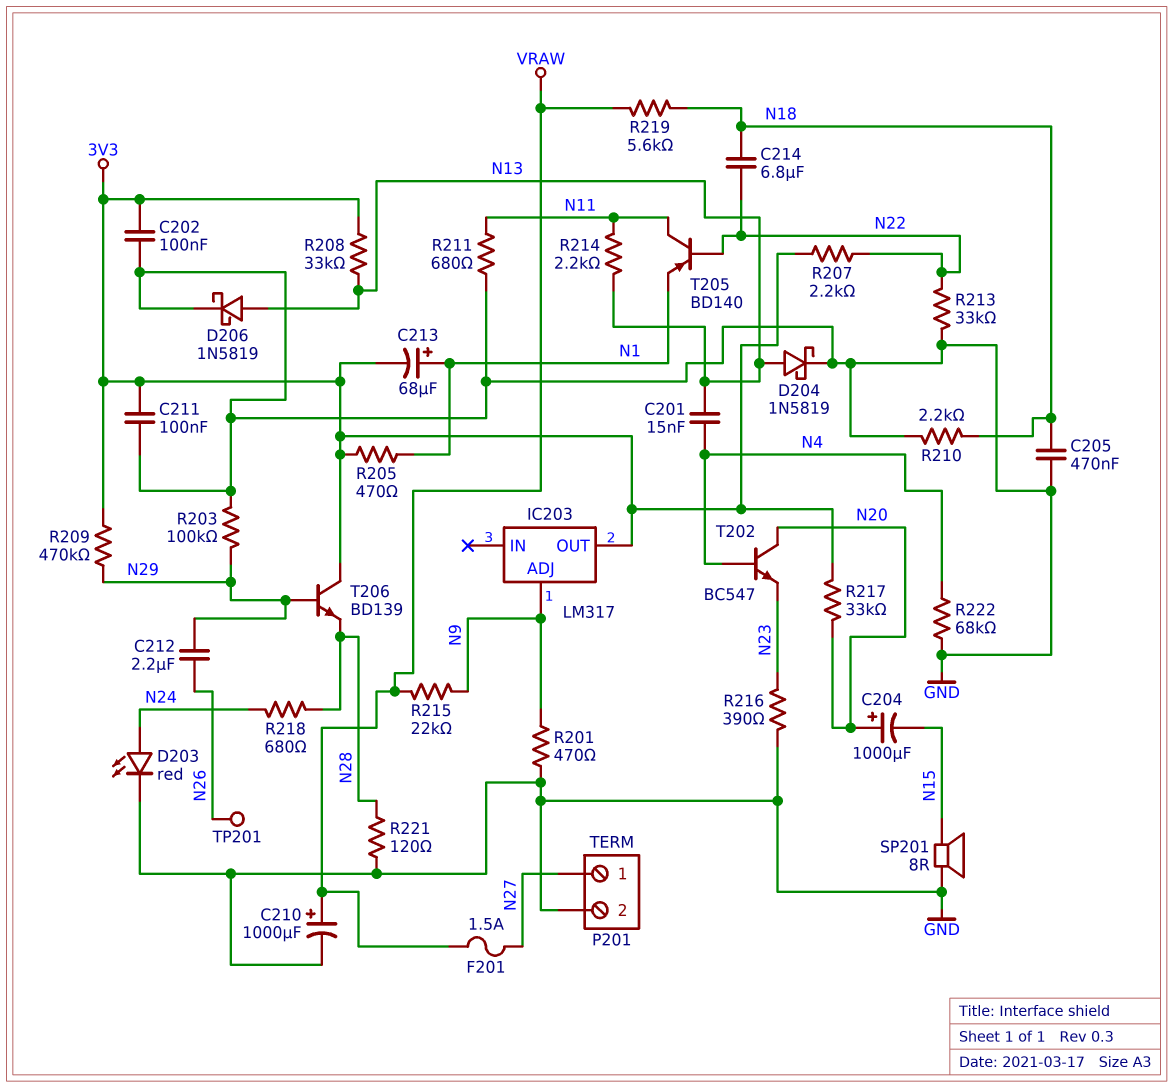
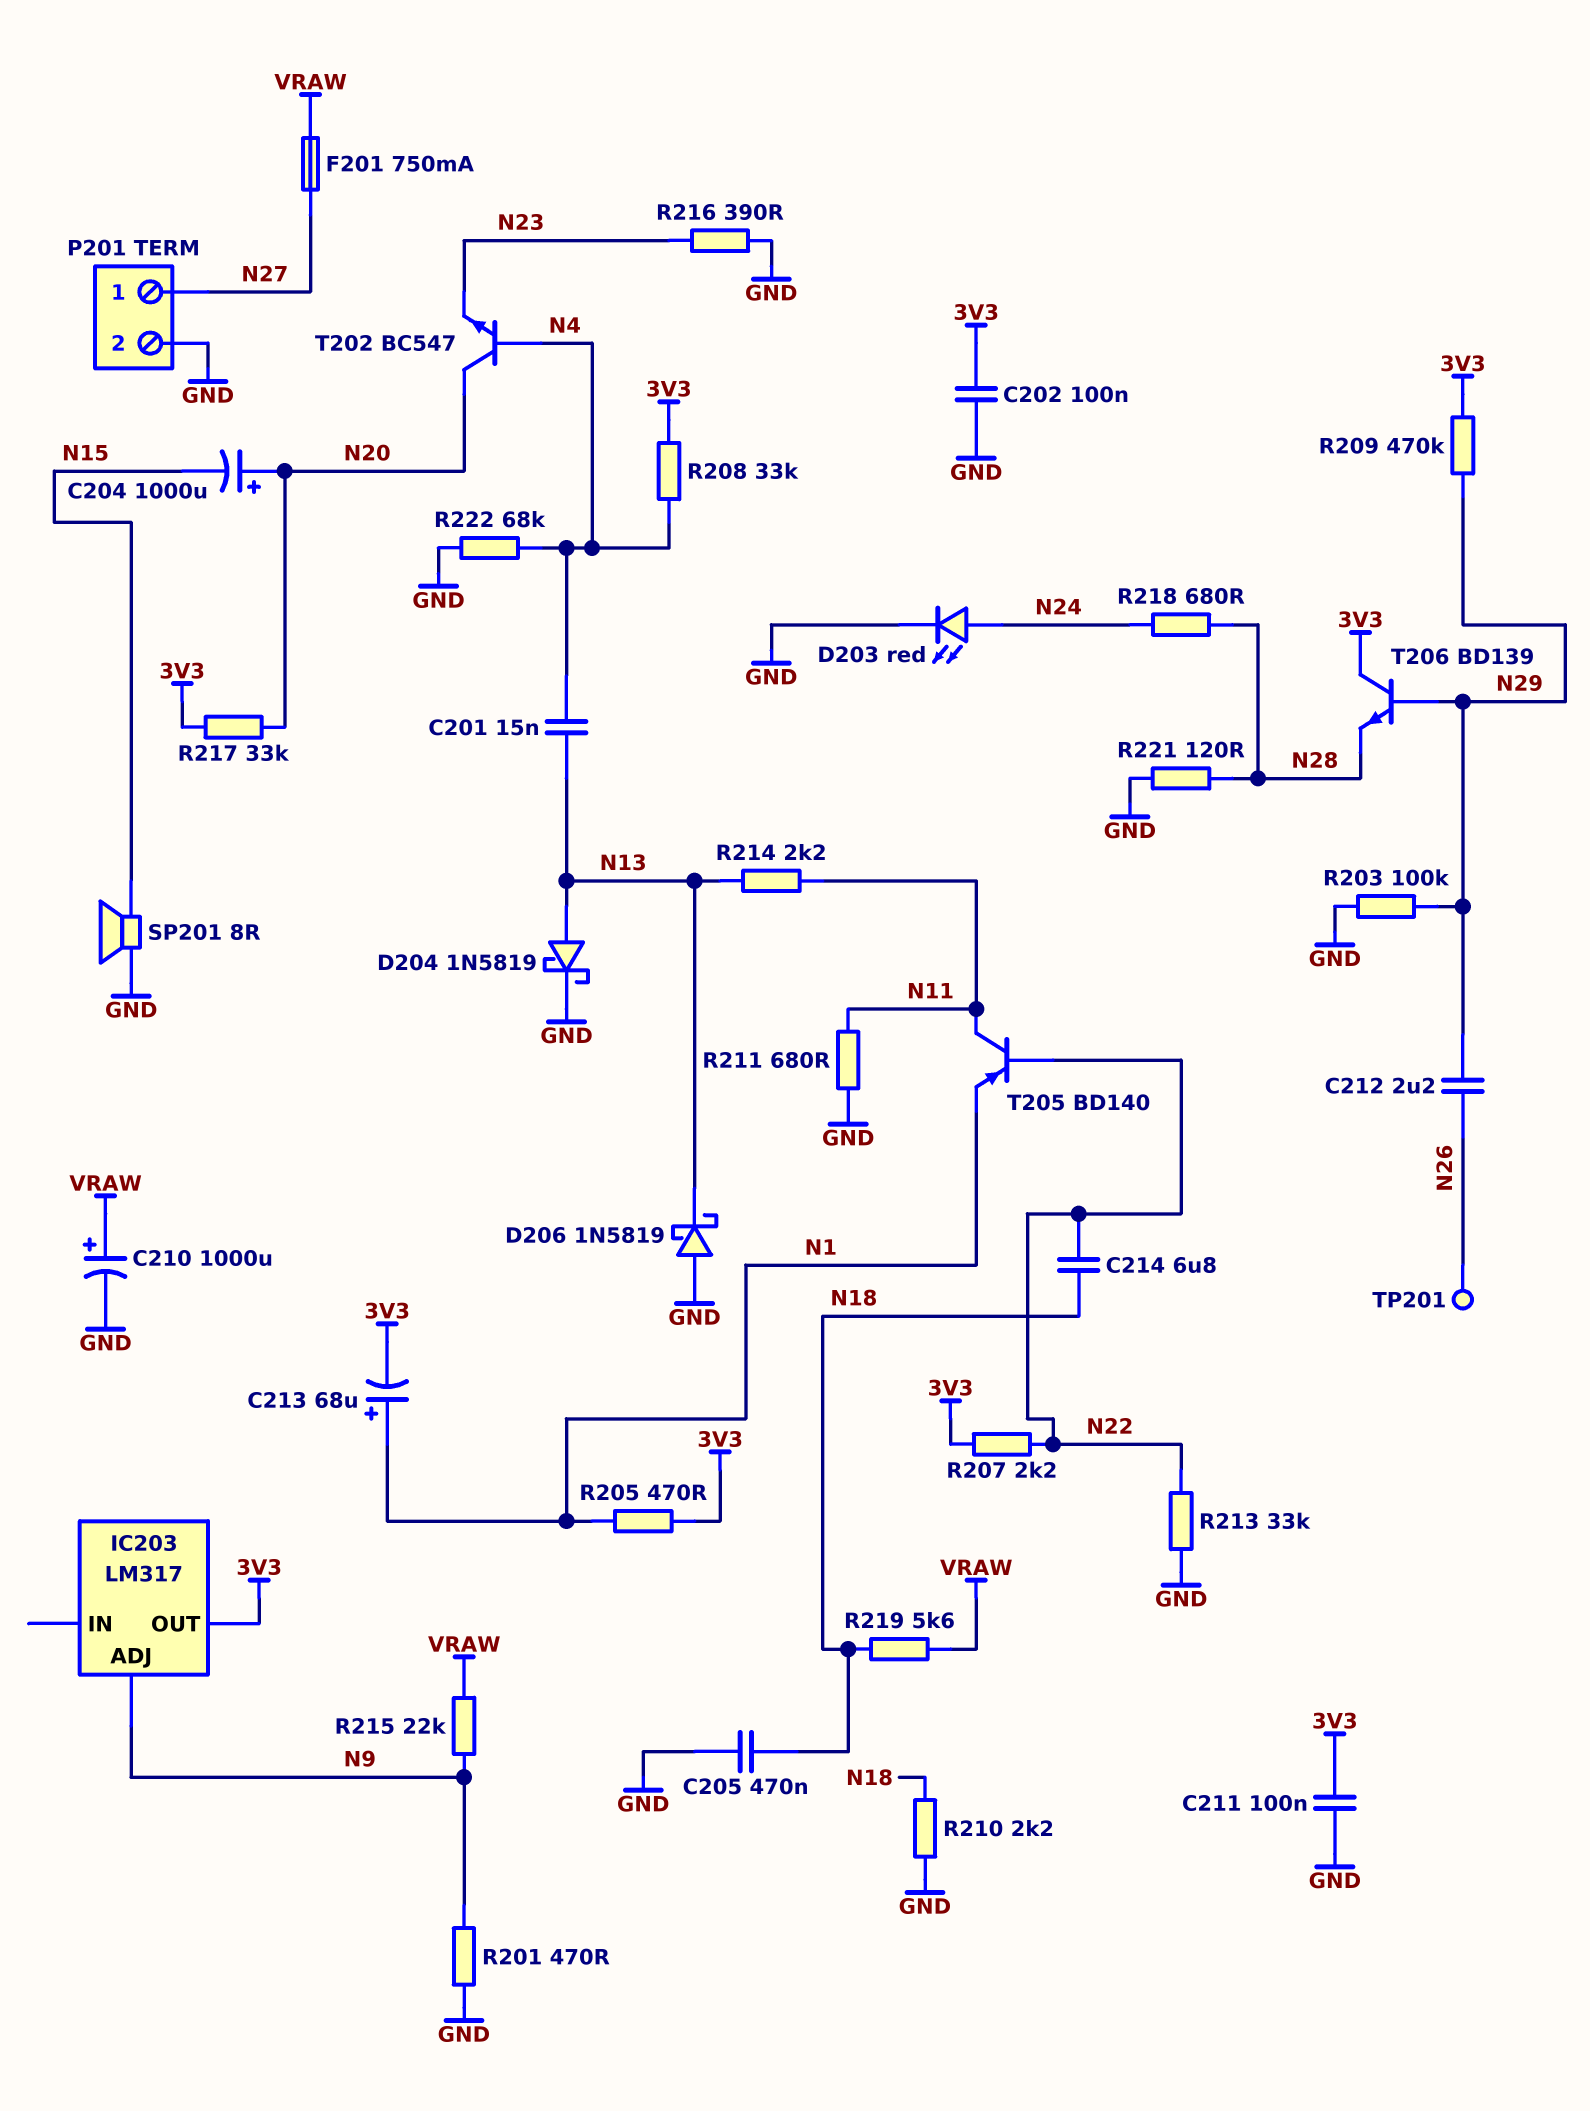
D206: schottky 1N5819 (A N13, K GND) -> schottky 1N5819 (A GND, K N13)
F201: 1.5A (N27, VRAW) -> 750mA (N27, VRAW)
R208: 33k (3V3, N13) -> 33k (3V3, N4)

